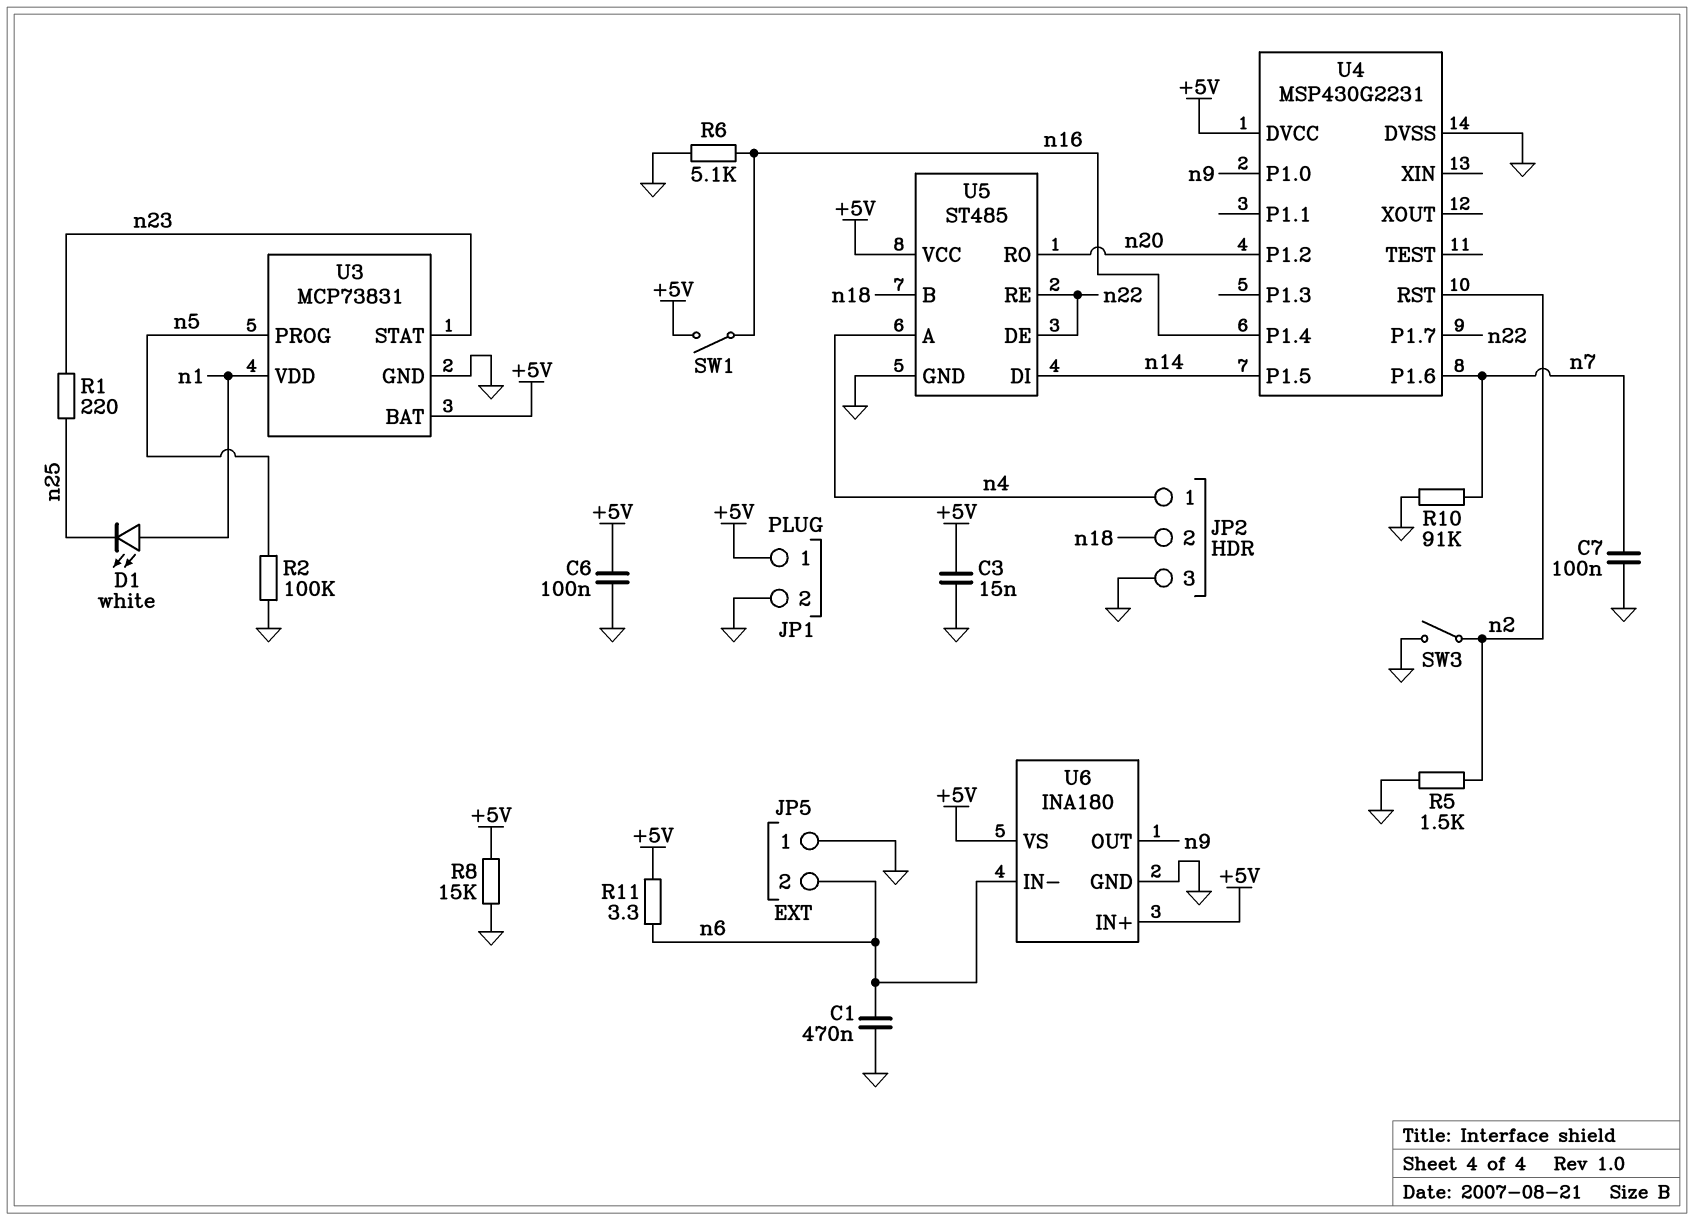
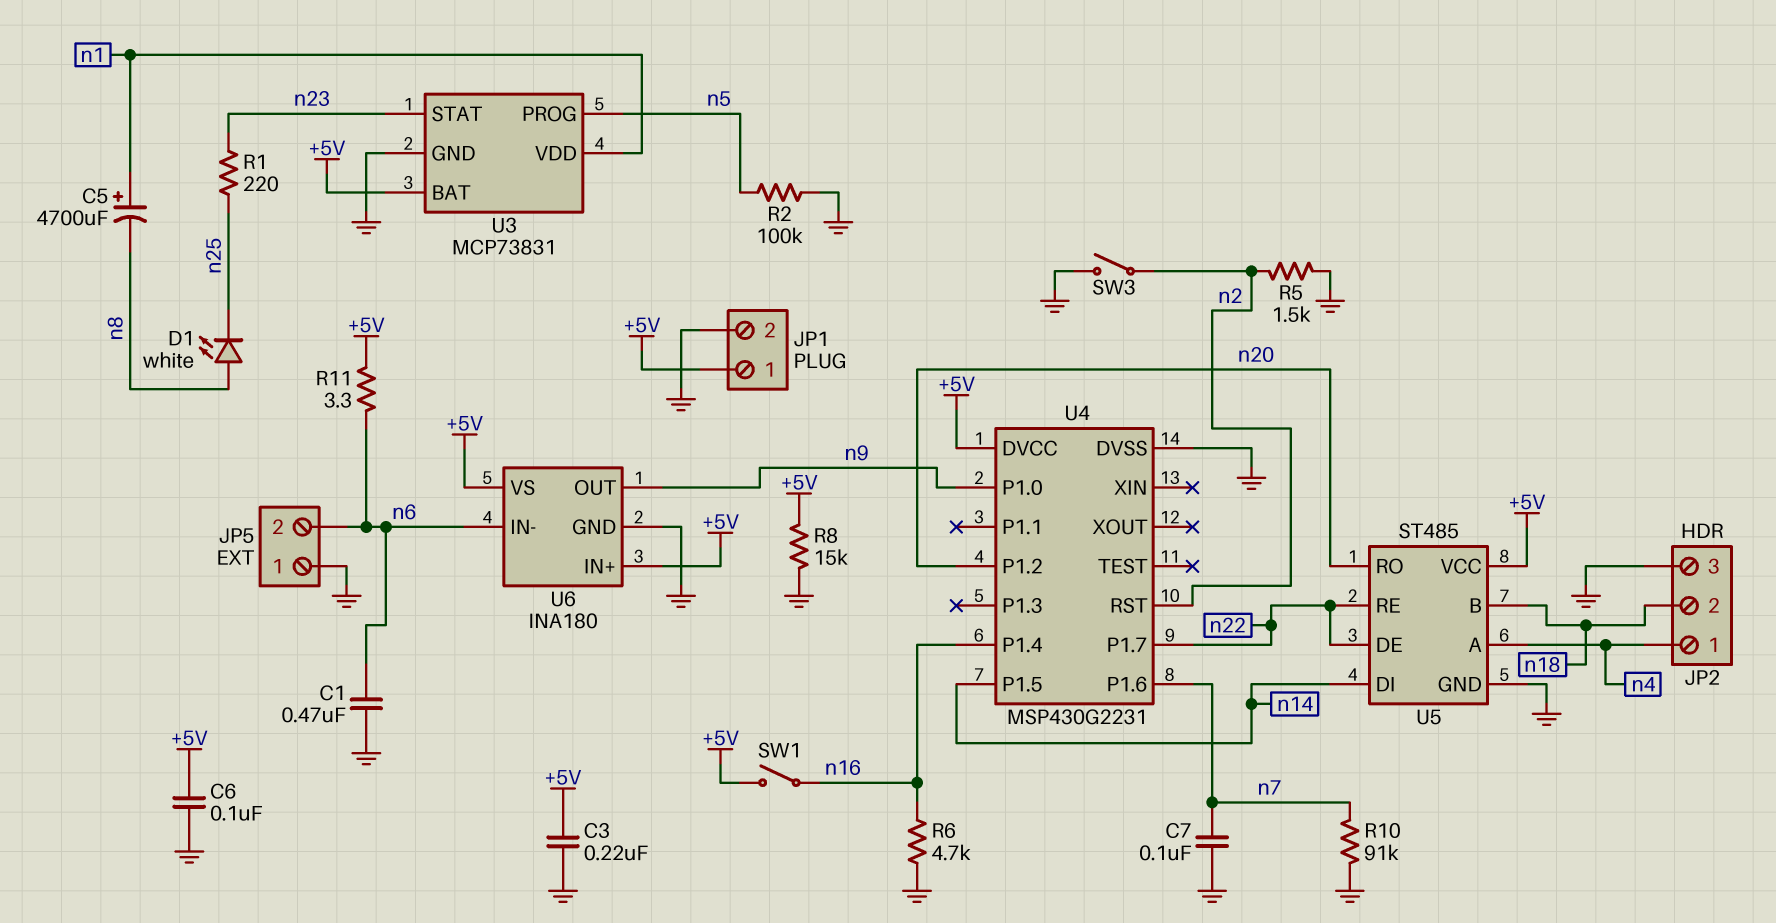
C3: 15nF (+5V, GND) -> 220nF (+5V, GND)
C5: none -> 4700uF (plus n1, minus n8)
D1: LED white (A n1, K n25) -> LED white (A n8, K n25)
R6: 5.1k (GND, n16) -> 4.7k (GND, n16)

